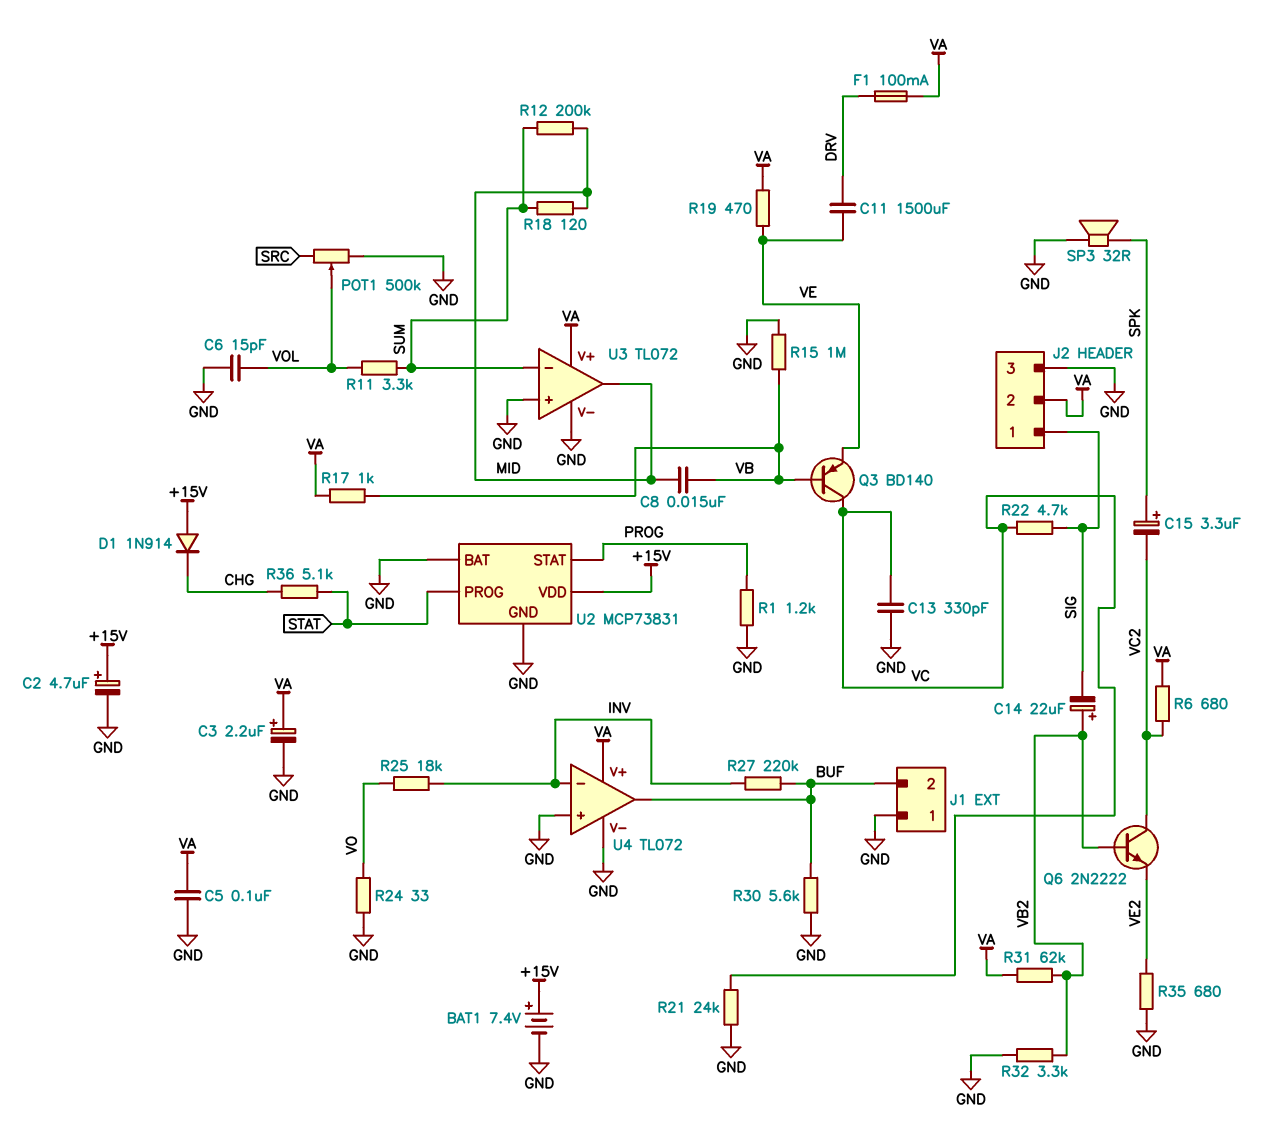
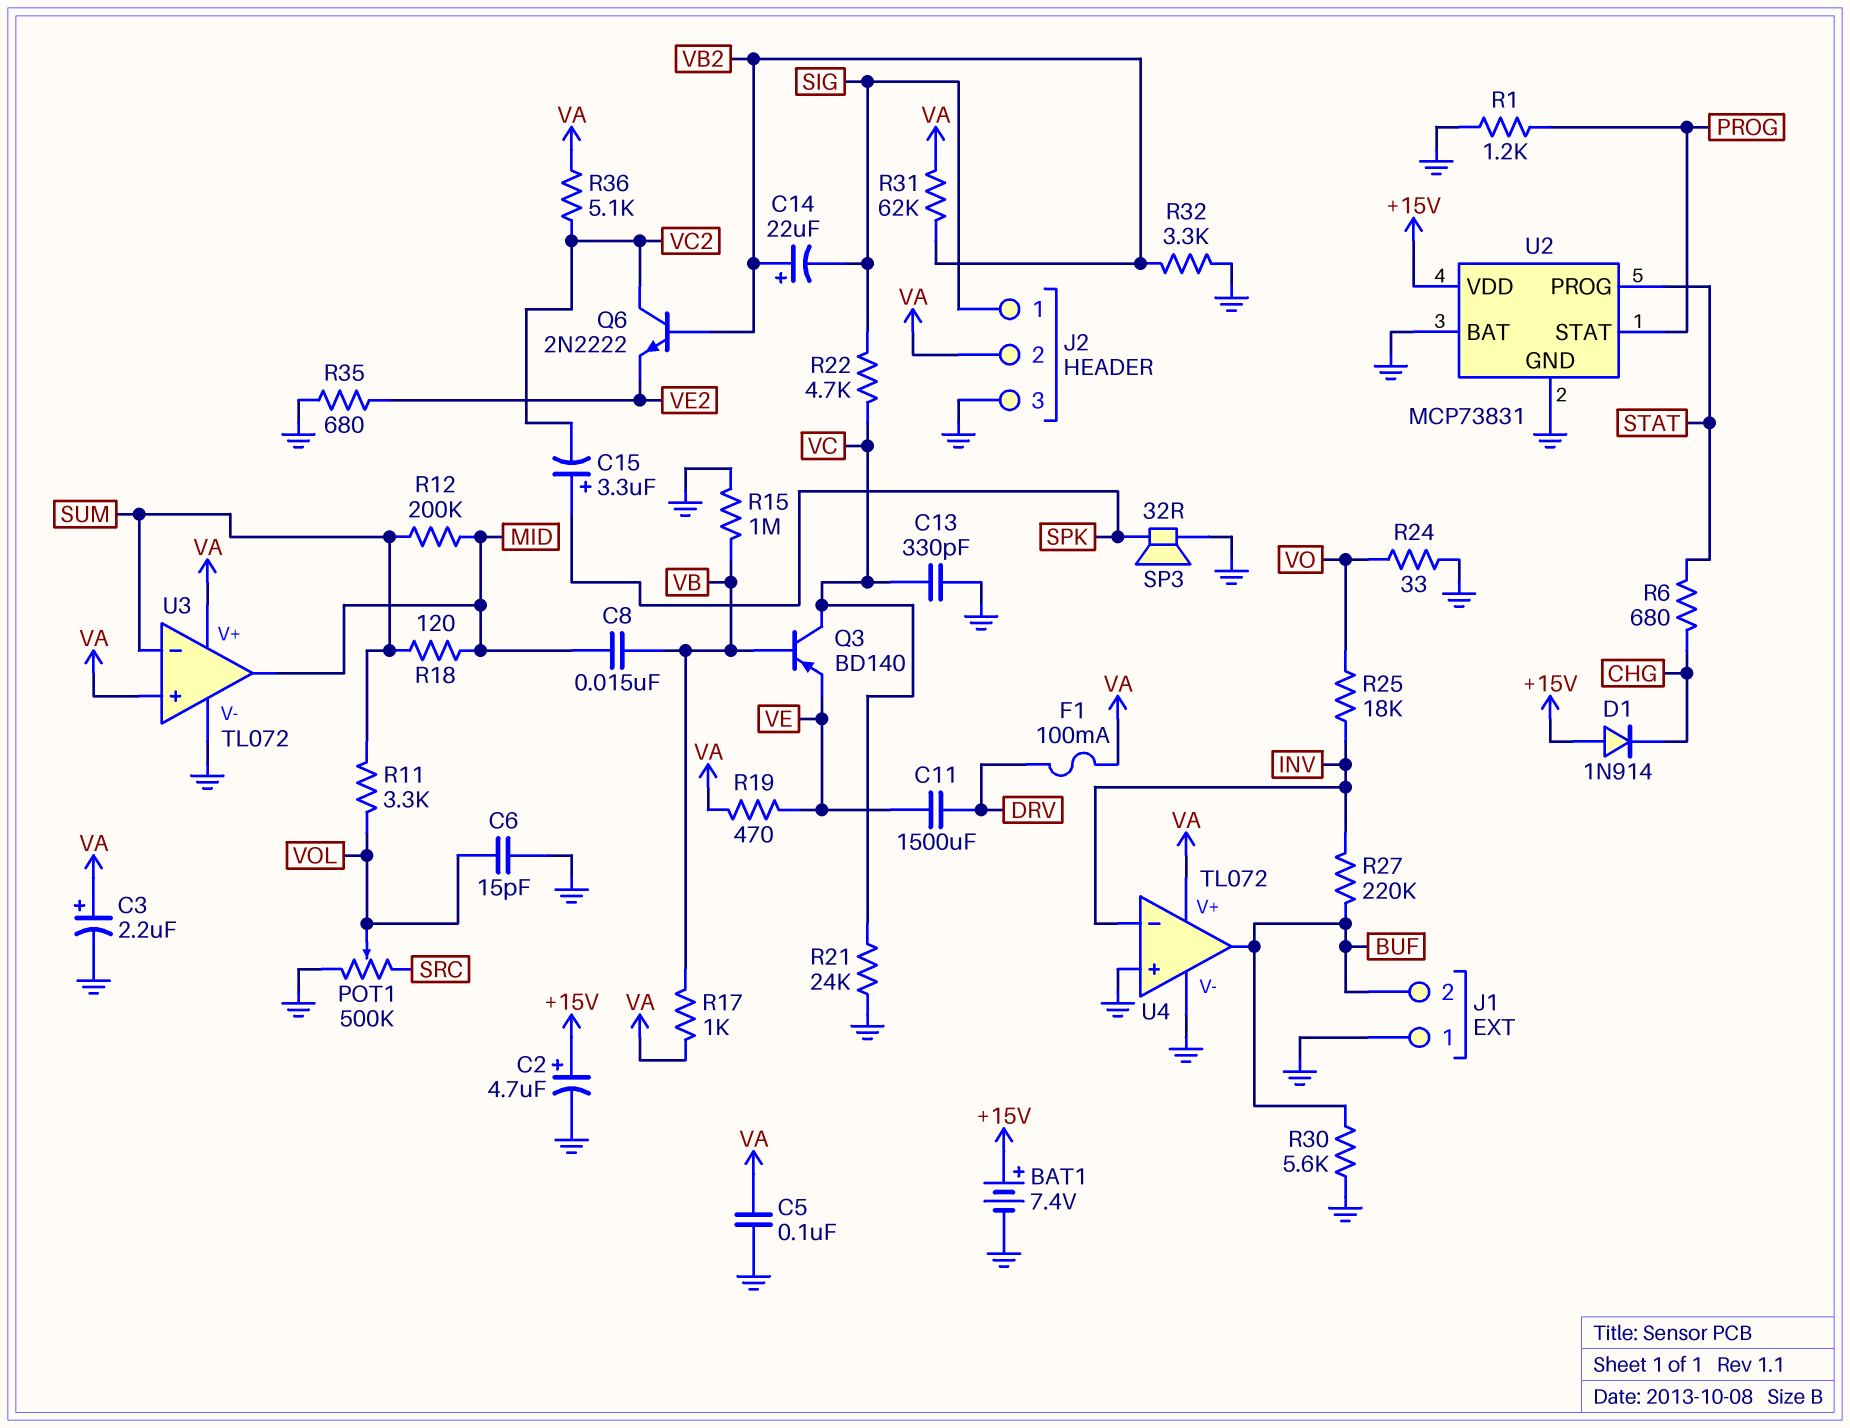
R6: 680 (VA, VC2) -> 680 (CHG, STAT)
R36: 5.1k (CHG, STAT) -> 5.1k (VA, VC2)
U3 pin in+: GND -> VA

